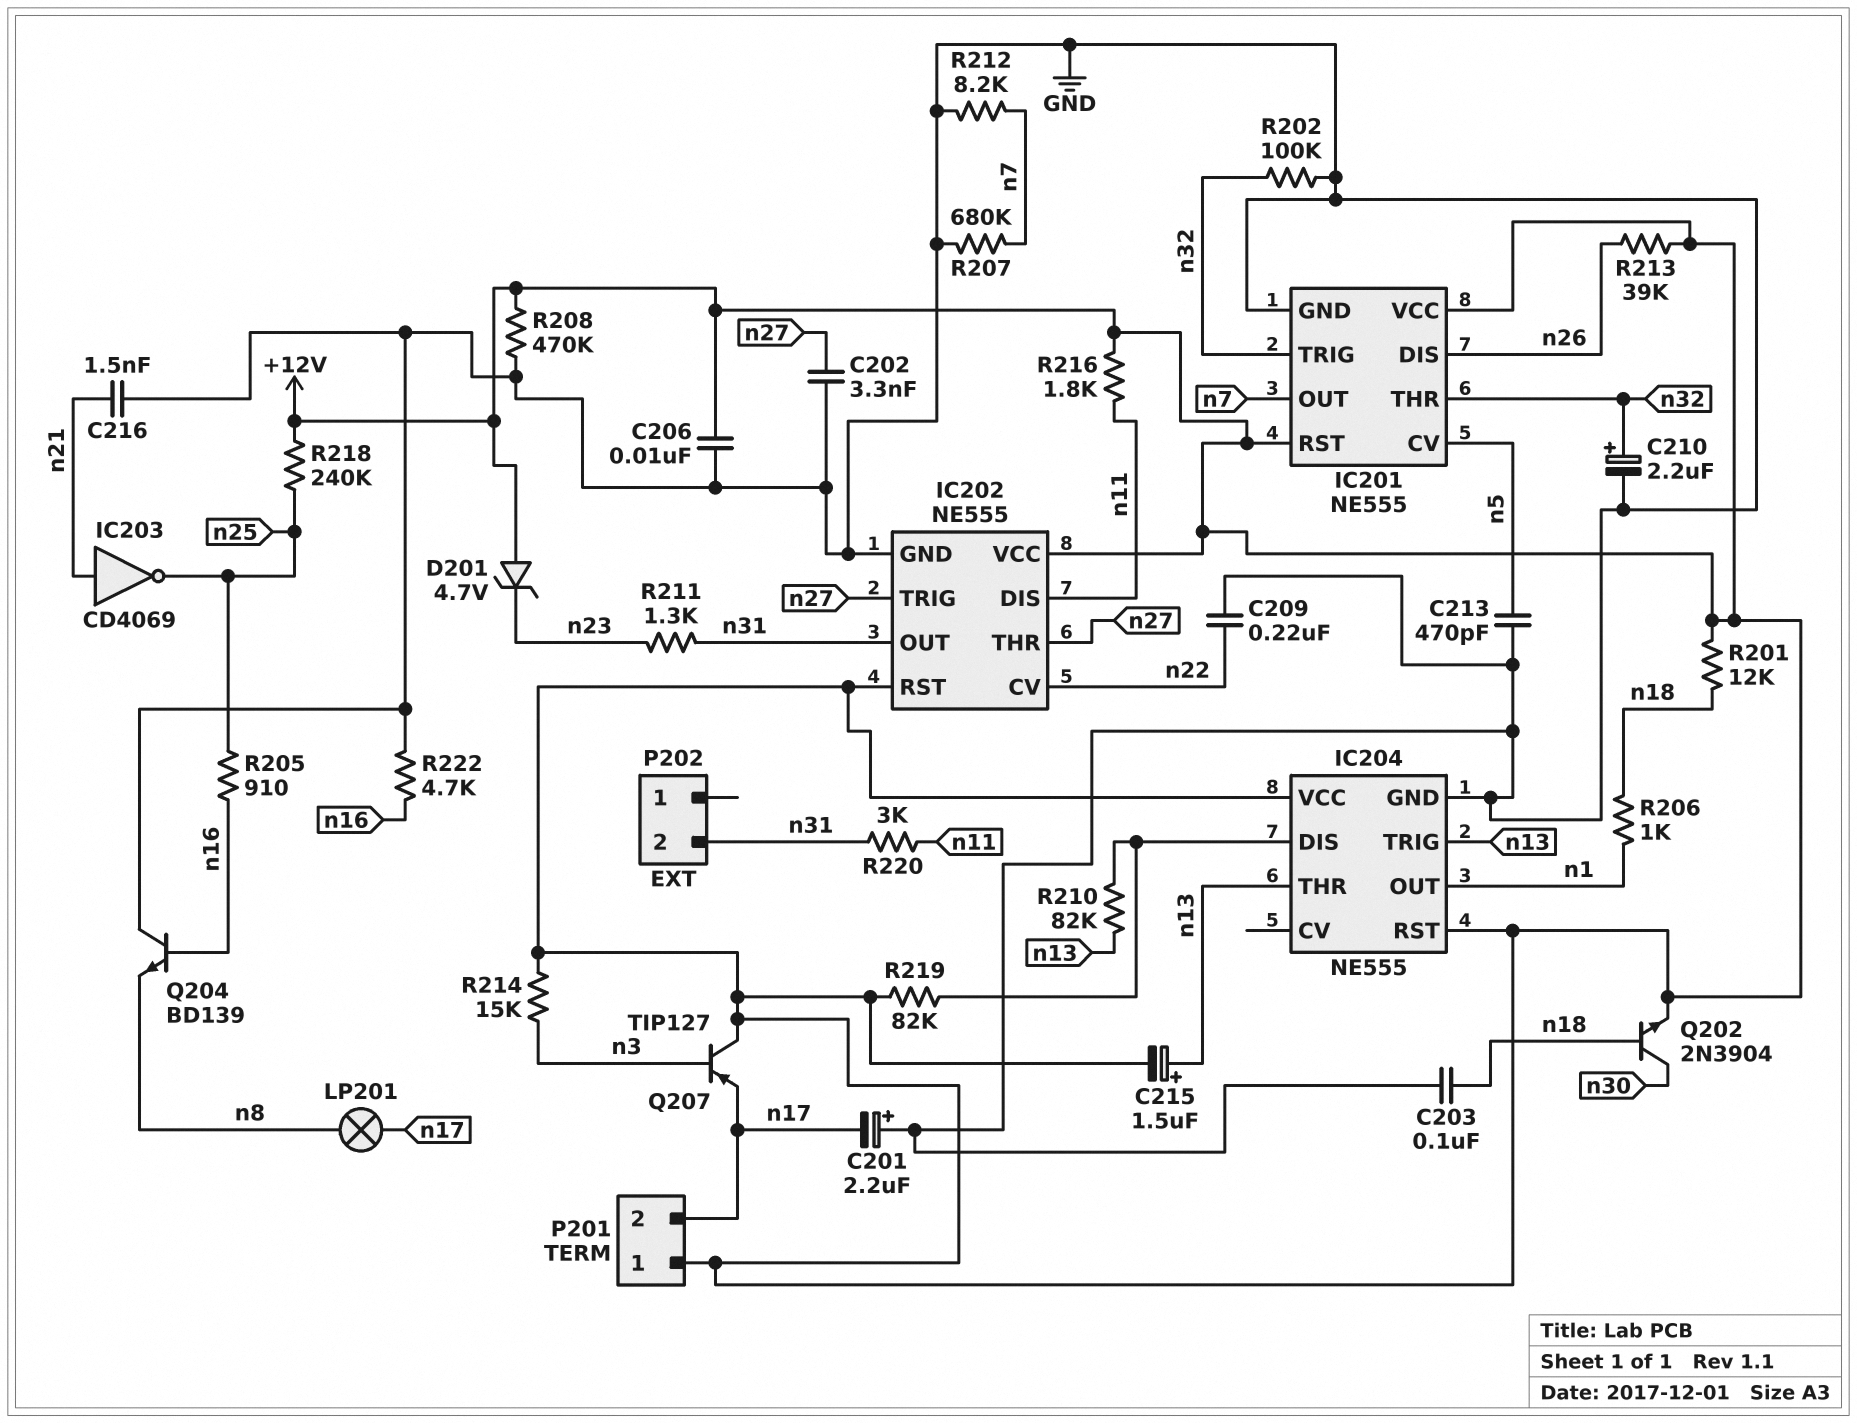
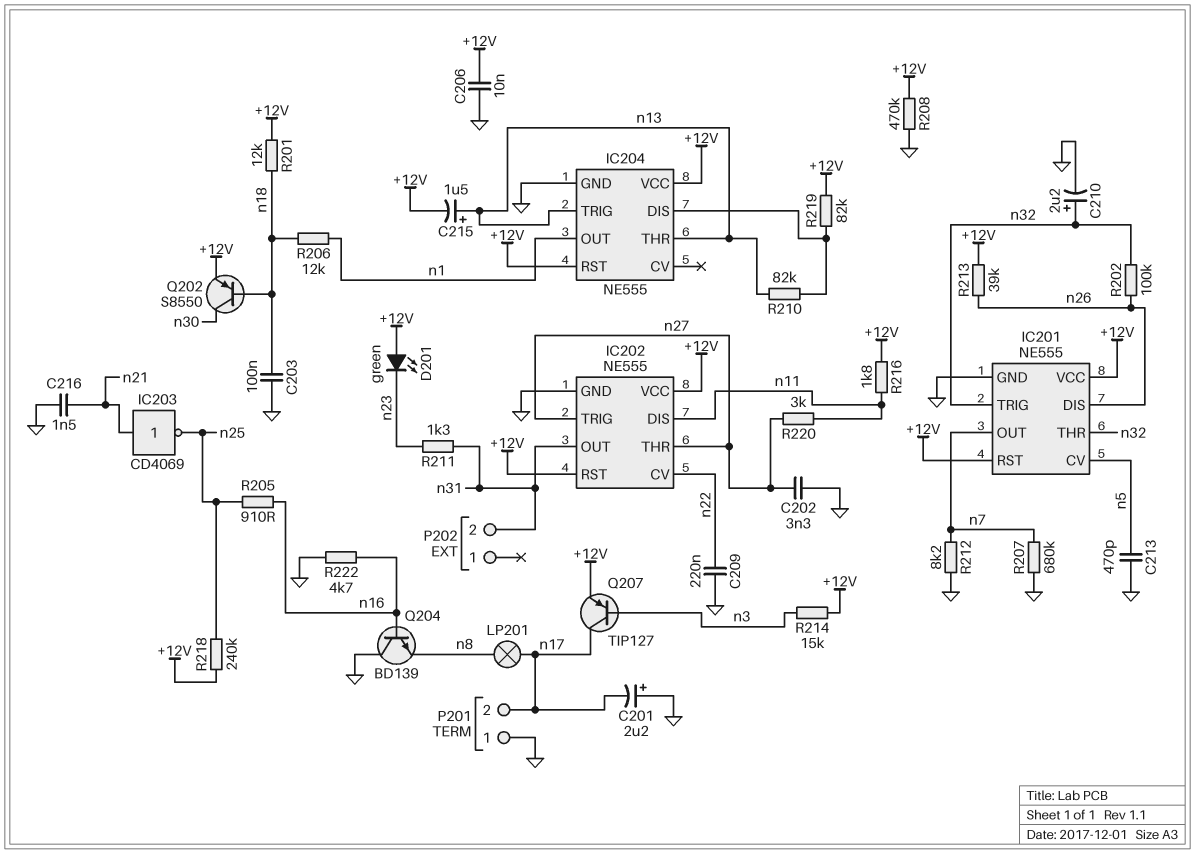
D201: zener 4.7V (A +12V, K n23) -> LED green (A +12V, K n23)
P201 pin 1: +12V -> GND
Q202: NPN 2N3904 (B n18, C n30, E +12V) -> PNP S8550 (B n18, C n30, E +12V)
Q207: PNP TIP127 (B n3, C +12V, E n17) -> PNP TIP127 (B n3, C n17, E +12V)
R202: 100k (GND, n32) -> 100k (n26, n32)
R206: 1k (n1, n18) -> 12k (n1, n18)
R220: 3k (n11, n31) -> 3k (n11, n27)

